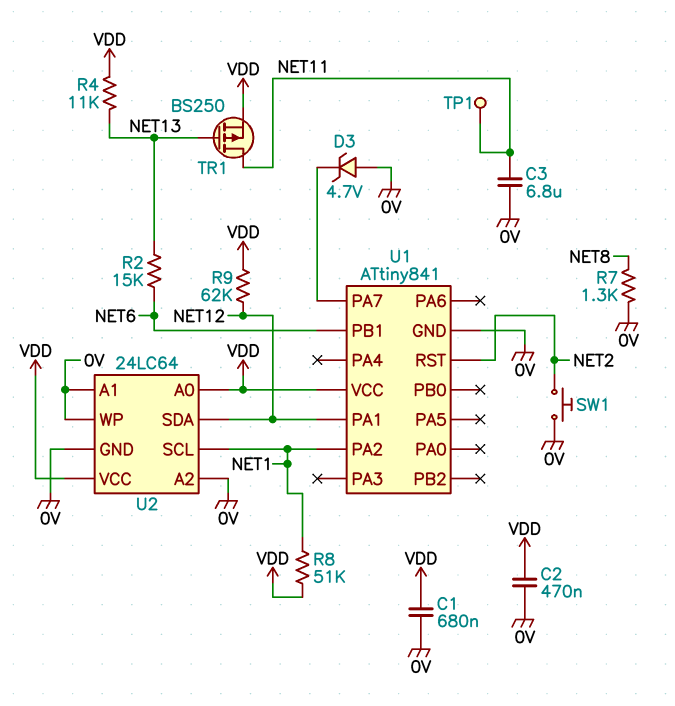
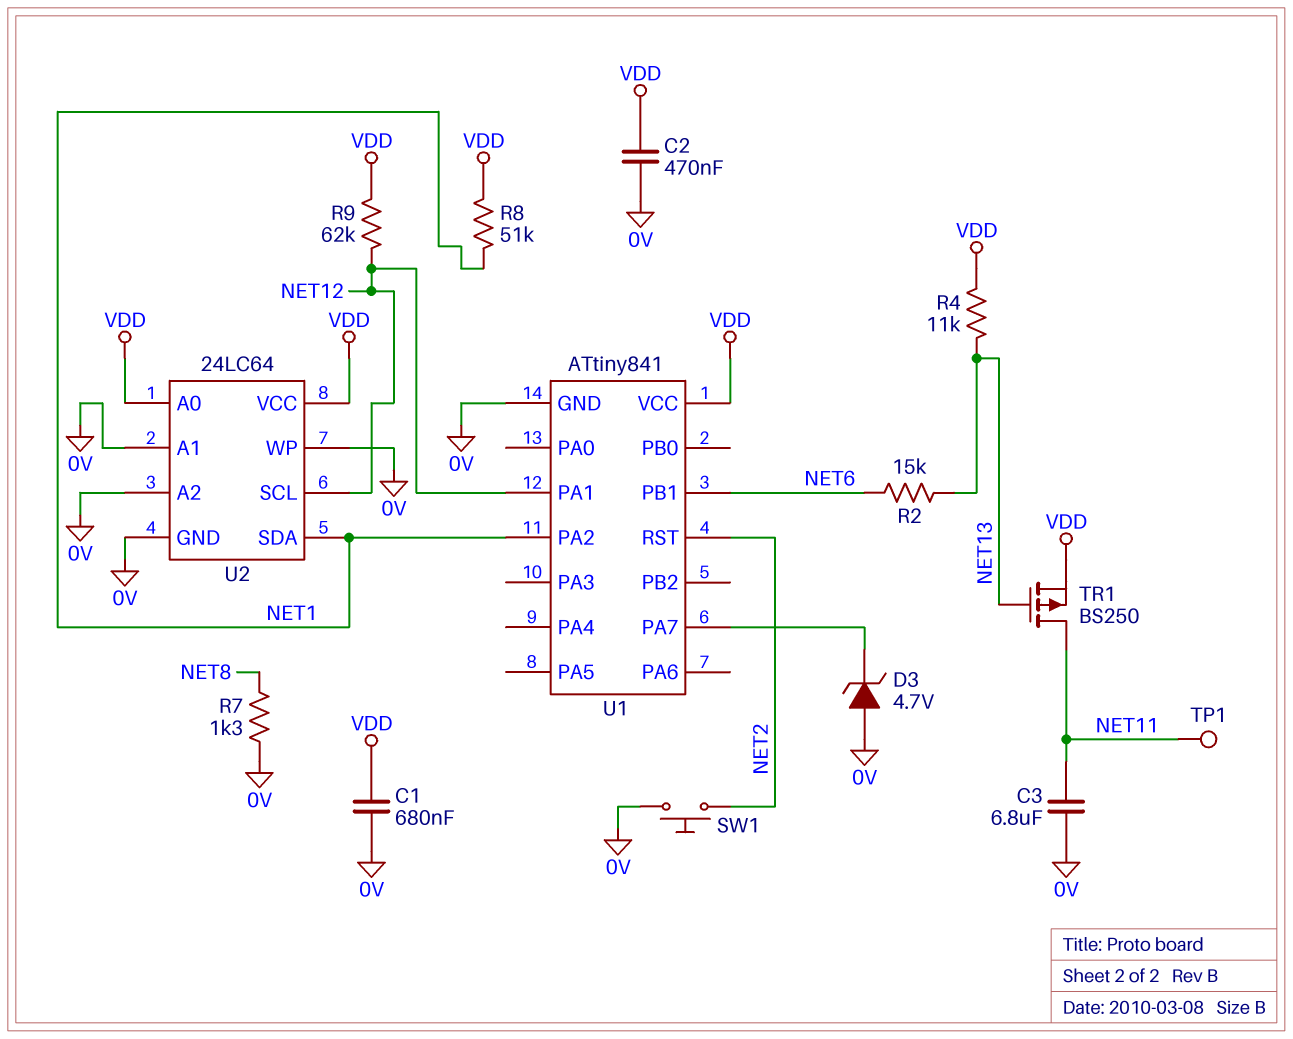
U2 pin SCL: NET1 -> NET12
U2 pin SDA: NET12 -> NET1

